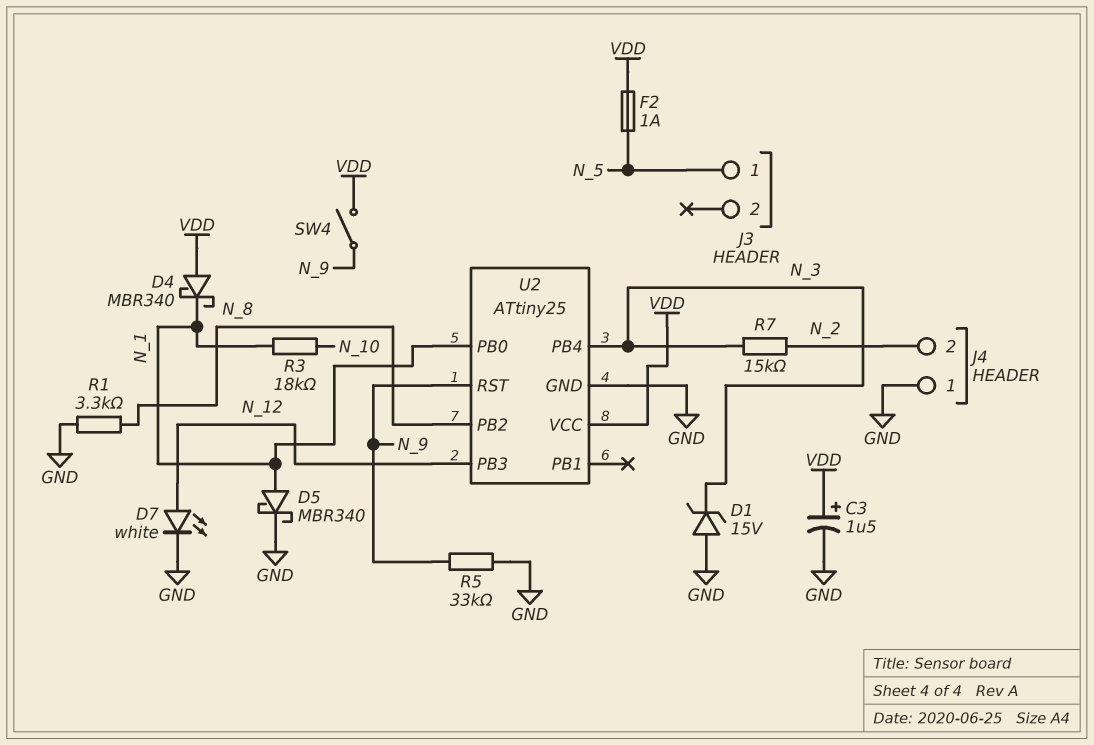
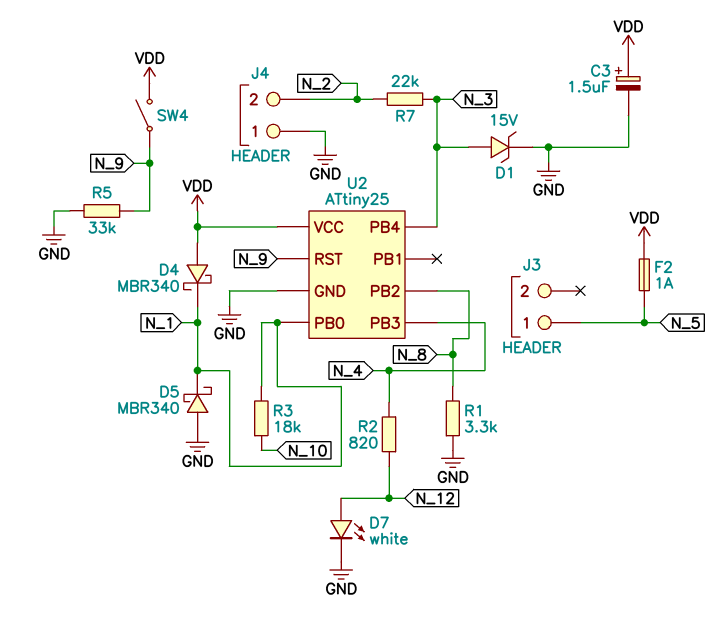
D1: zener 15V (A GND, K N_3) -> zener 15V (A N_3, K GND)
D5: schottky MBR340 (A N_1, K GND) -> schottky MBR340 (A GND, K N_1)
R2: none -> 820 (N_4, N_12)
R7: 15k (N_2, N_3) -> 22k (N_2, N_3)
U2 pin PB3: N_12 -> N_4

